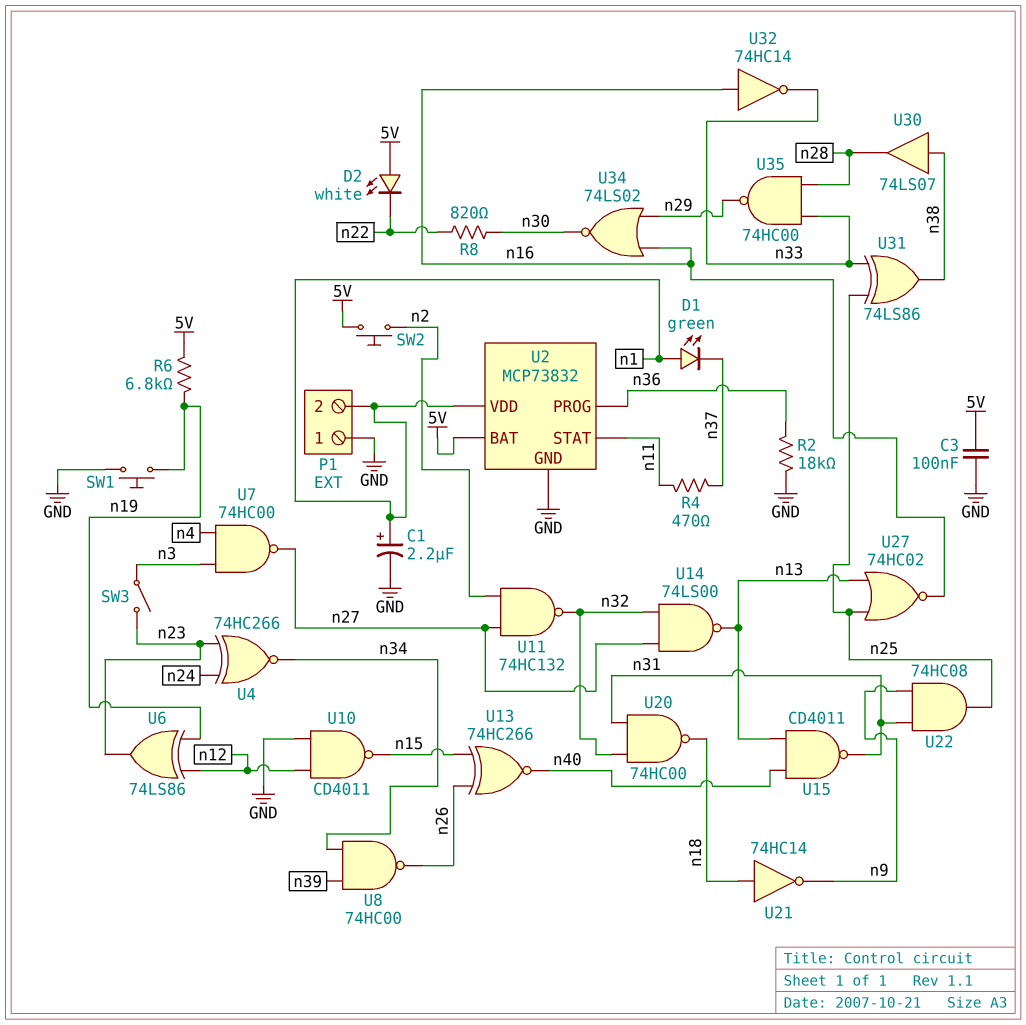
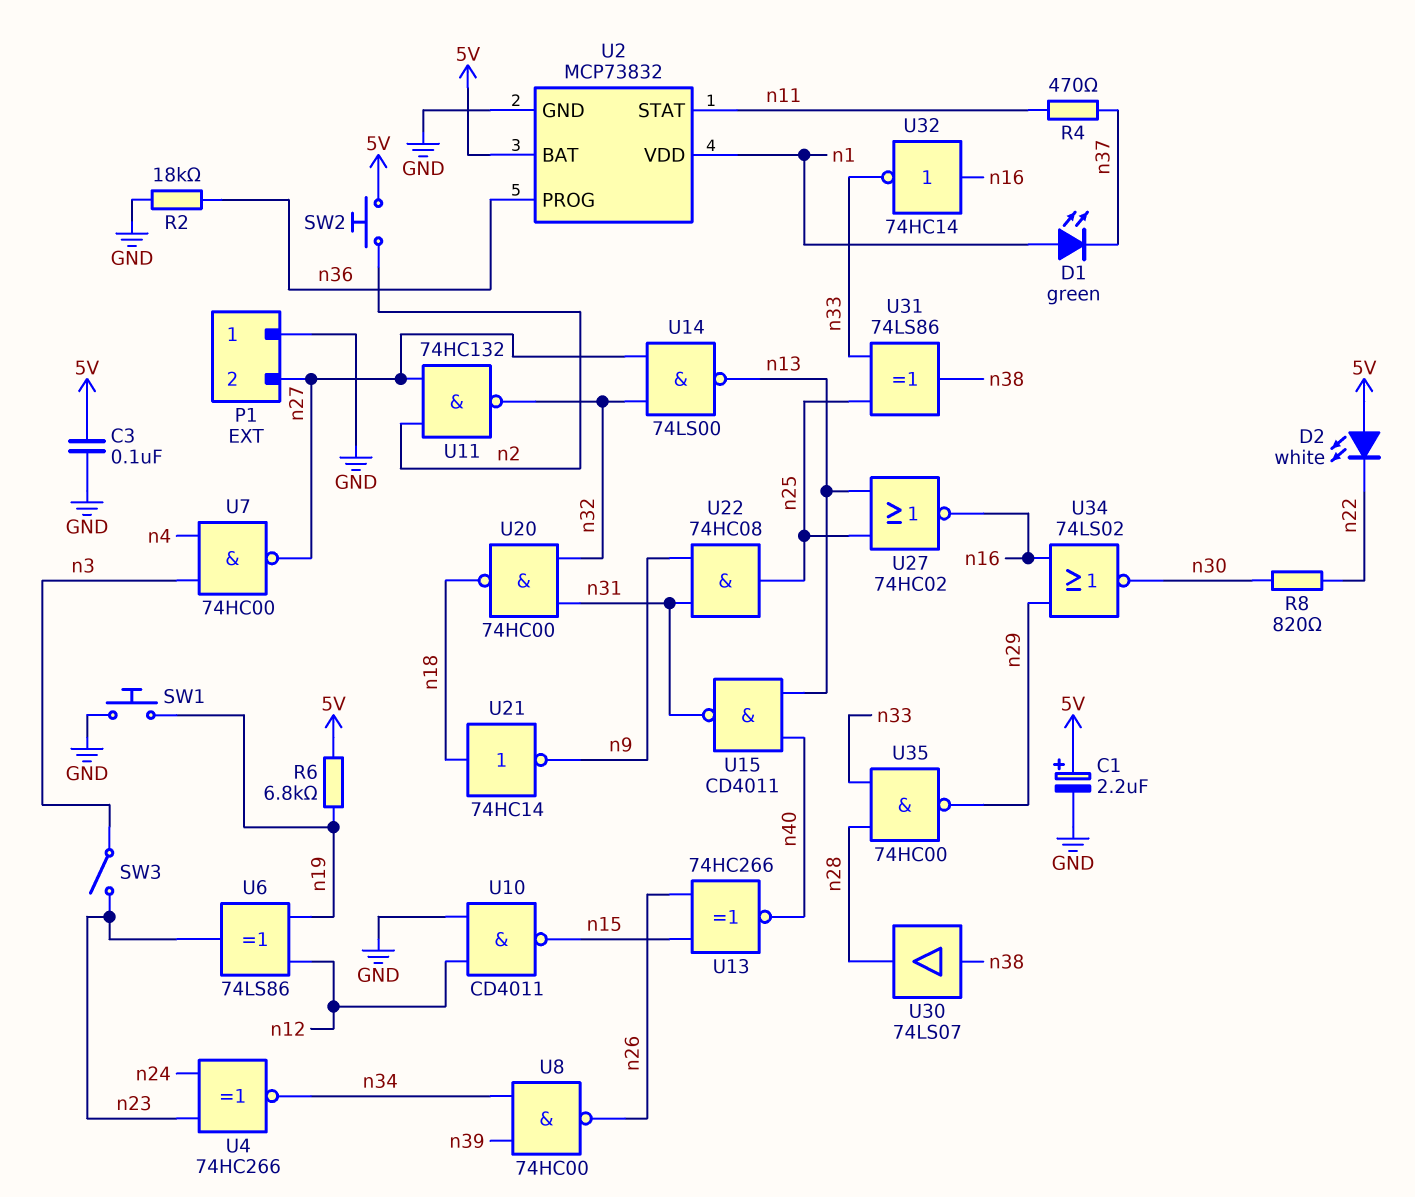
C1: 2.2uF (plus n1, minus GND) -> 2.2uF (plus 5V, minus GND)
P1 pin 2: n1 -> n27

